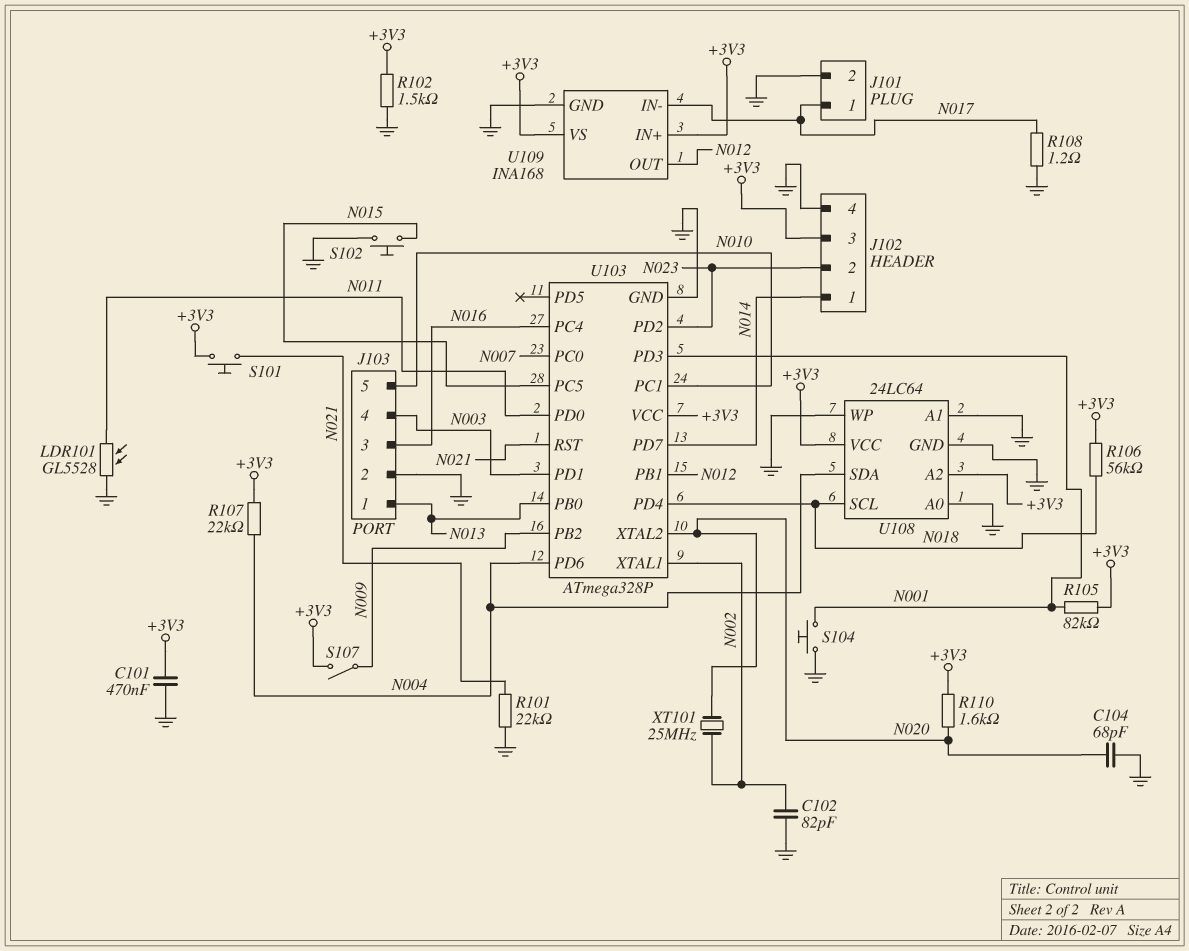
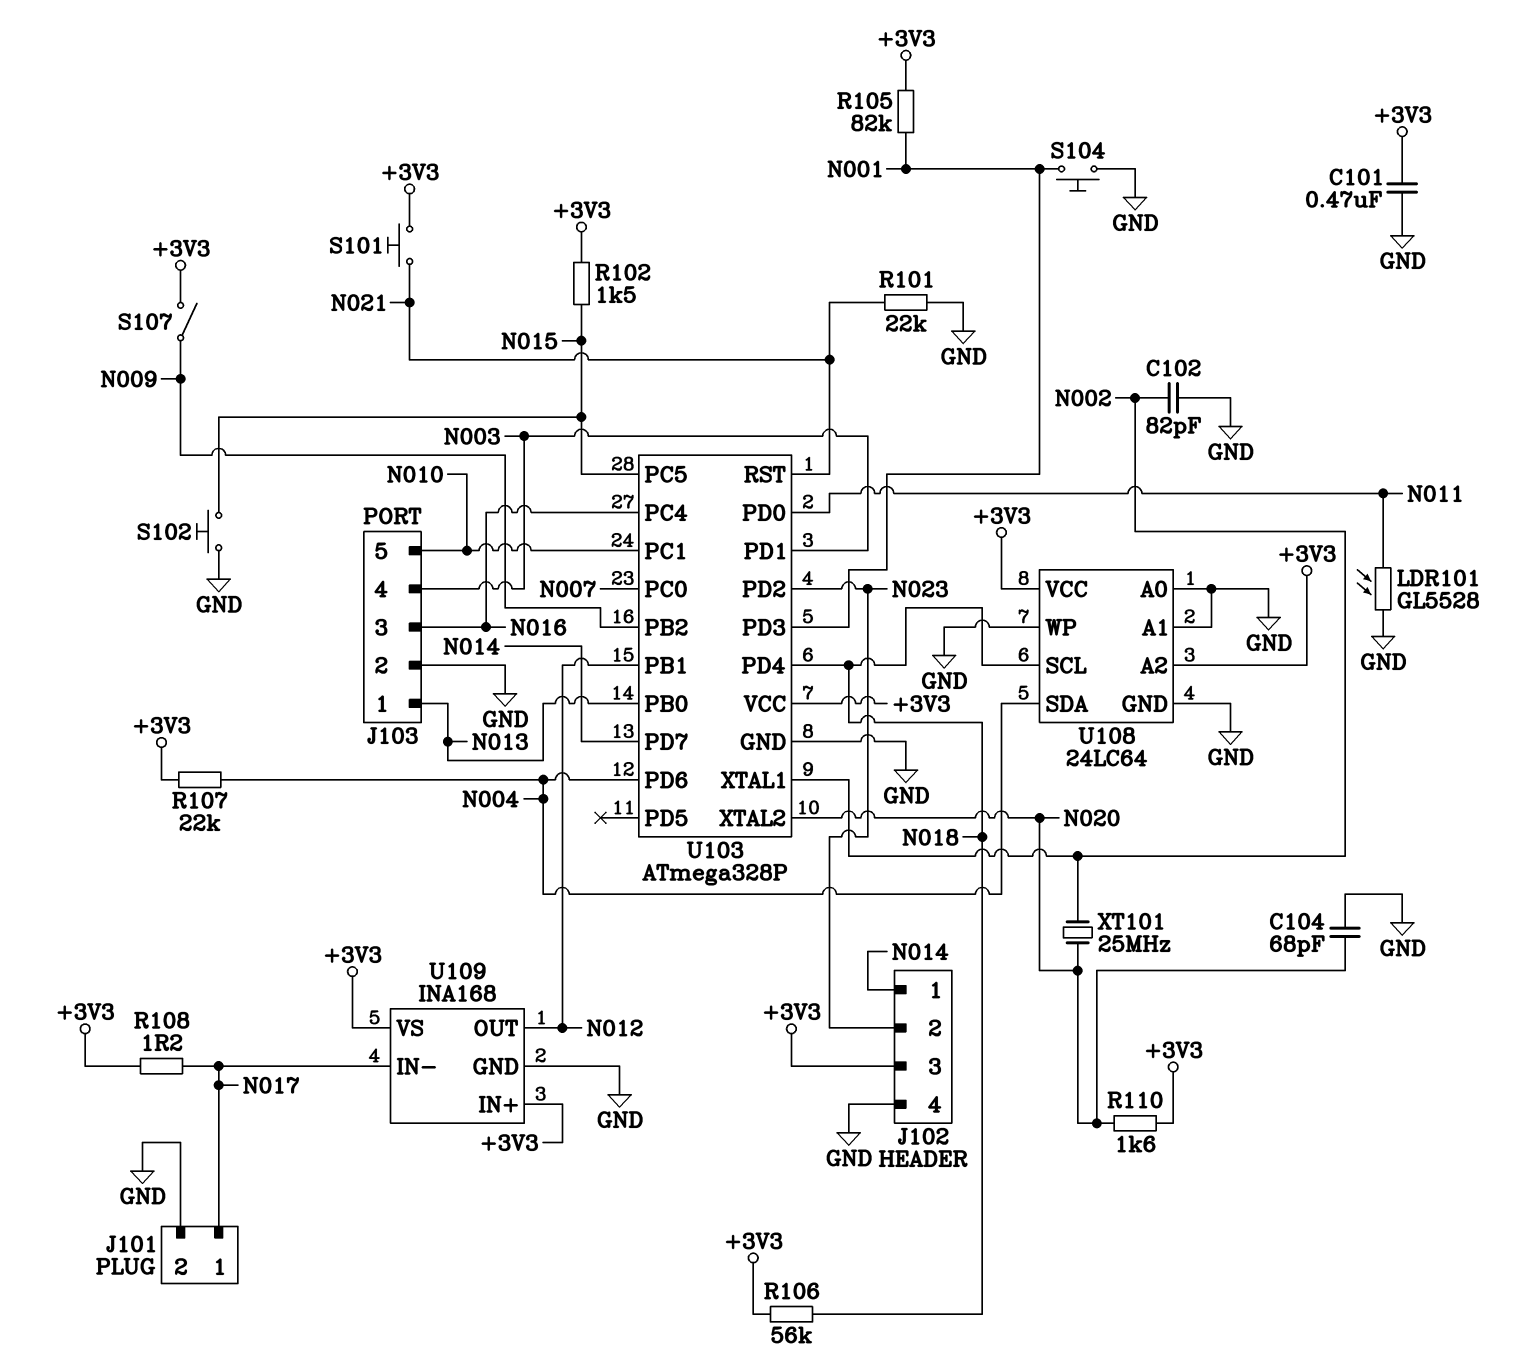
R102: 1.5k (+3V3, GND) -> 1.5k (+3V3, N015)
R108: 1.2 (GND, N017) -> 1.2 (+3V3, N017)

